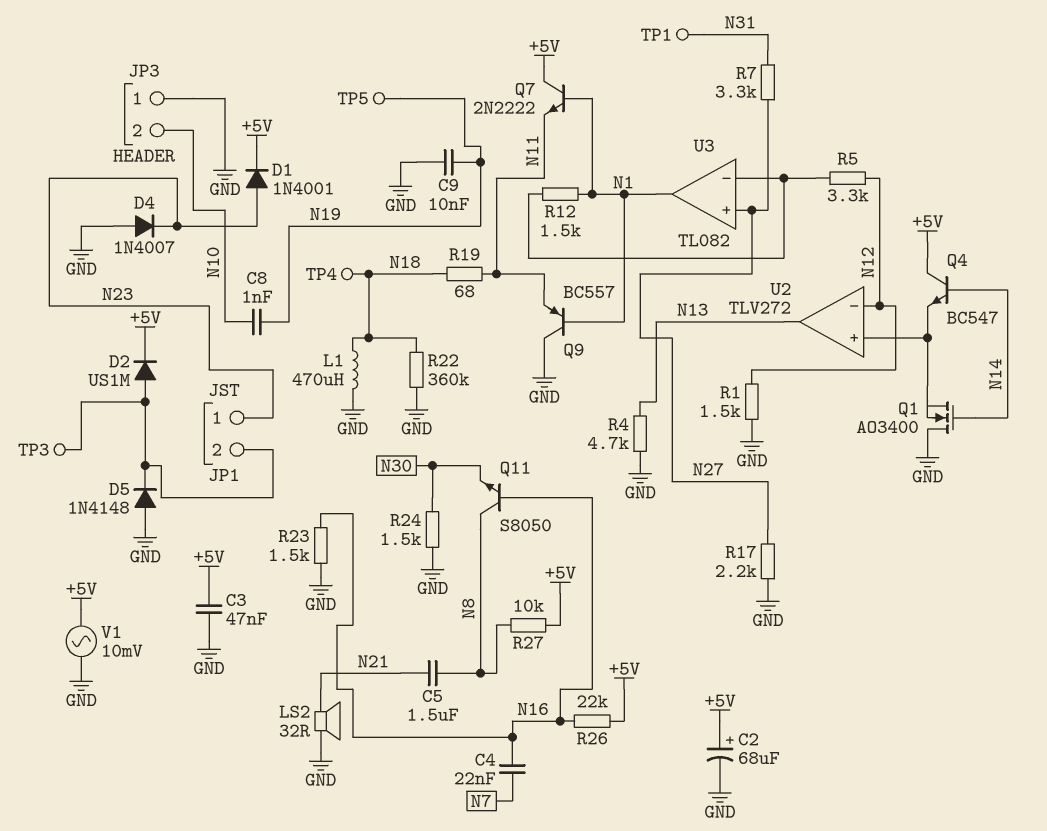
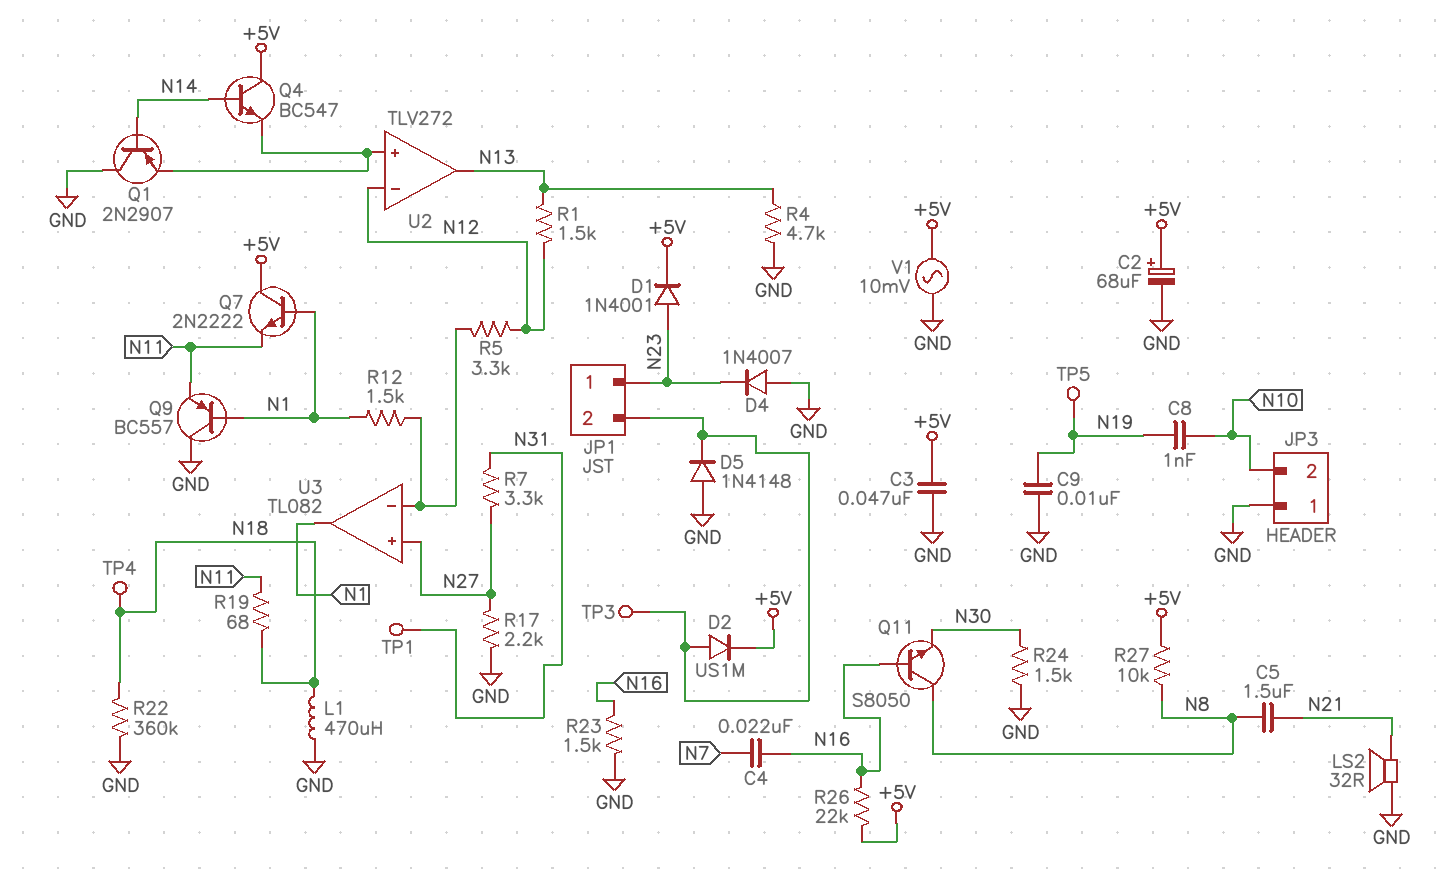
Q1: NMOS AO3400 (G N14, D GND, S U2/in+) -> PNP 2N2907 (B N14, C GND, E U2/in+)
R1: 1.5k (GND, N12) -> 1.5k (N12, N13)

